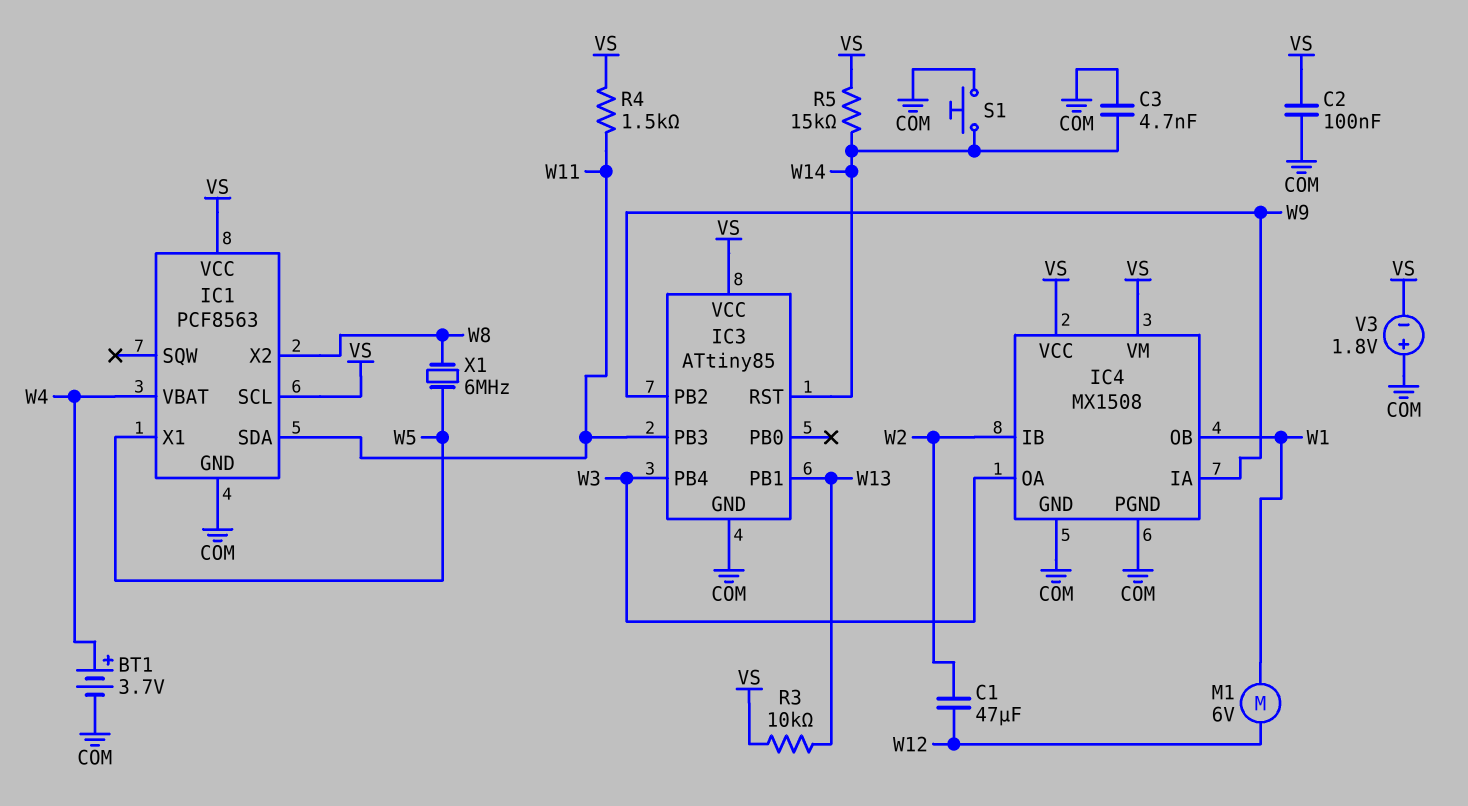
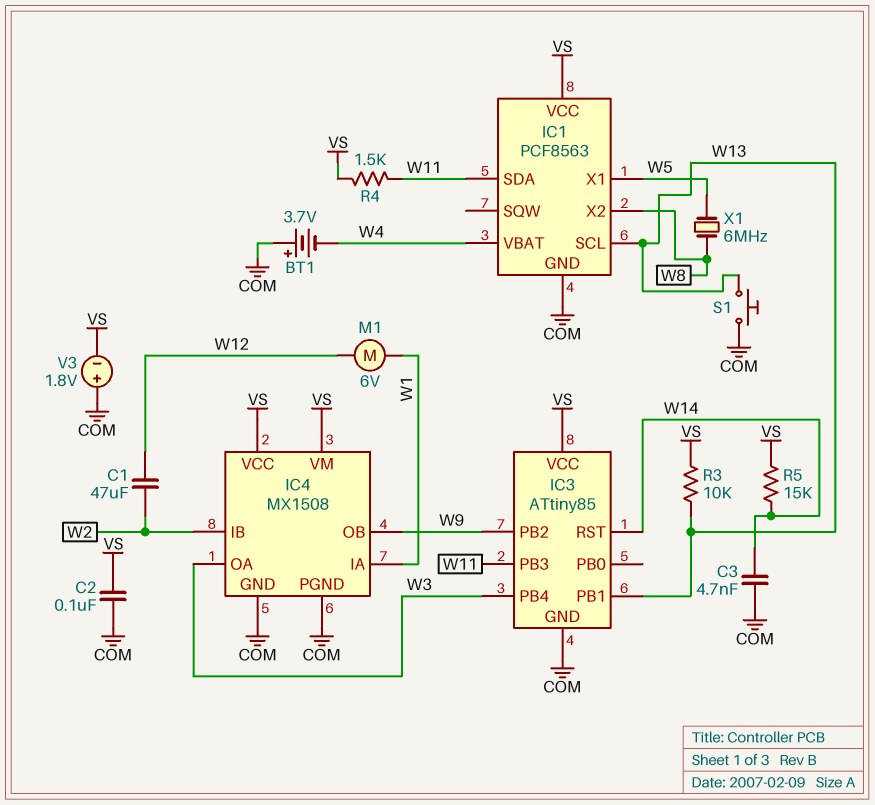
BT1: 3.7V (plus W4, minus COM) -> 3.7V (plus COM, minus W4)
IC1 pin SCL: VS -> W13
IC4 pin IA: W9 -> W1
IC4 pin OB: W1 -> W9
S1: button (COM, W14) -> button (COM, W13)

